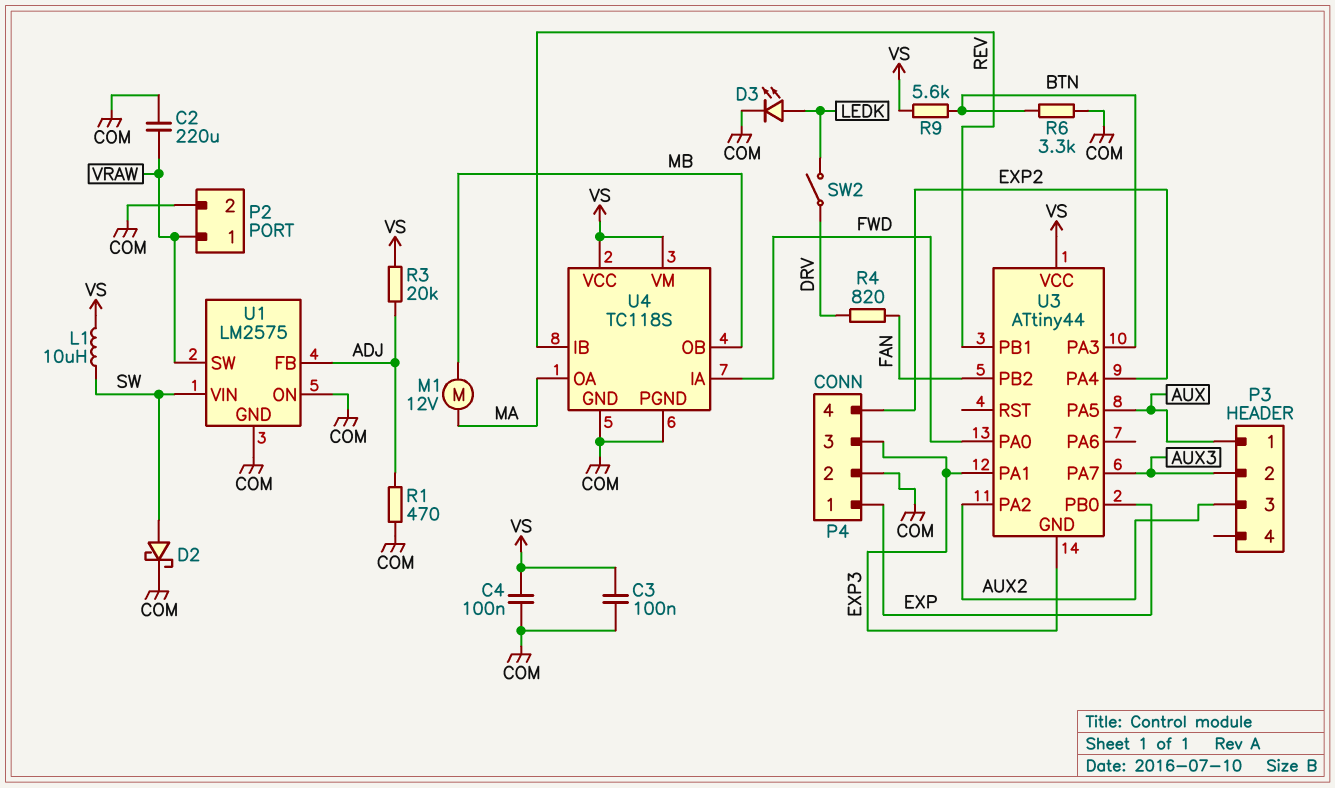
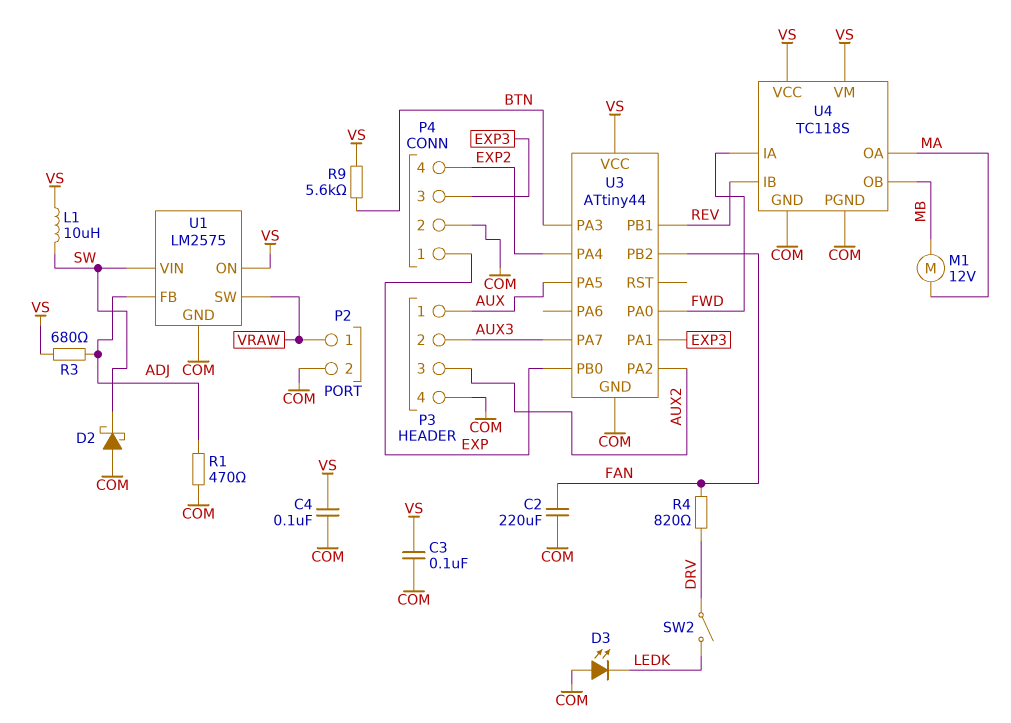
C2: 220uF (COM, VRAW) -> 220uF (COM, FAN)
D2: schottky (A SW, K COM) -> schottky (A COM, K SW)
D3: LED (A LEDK, K COM) -> LED (A COM, K LEDK)
P3 pin 4: none -> COM
R3: 20k (ADJ, VS) -> 680 (ADJ, VS)
R6: 3.3k (BTN, COM) -> none
U1 pin ON: COM -> VS
U3 pin GND: EXP3 -> COM

